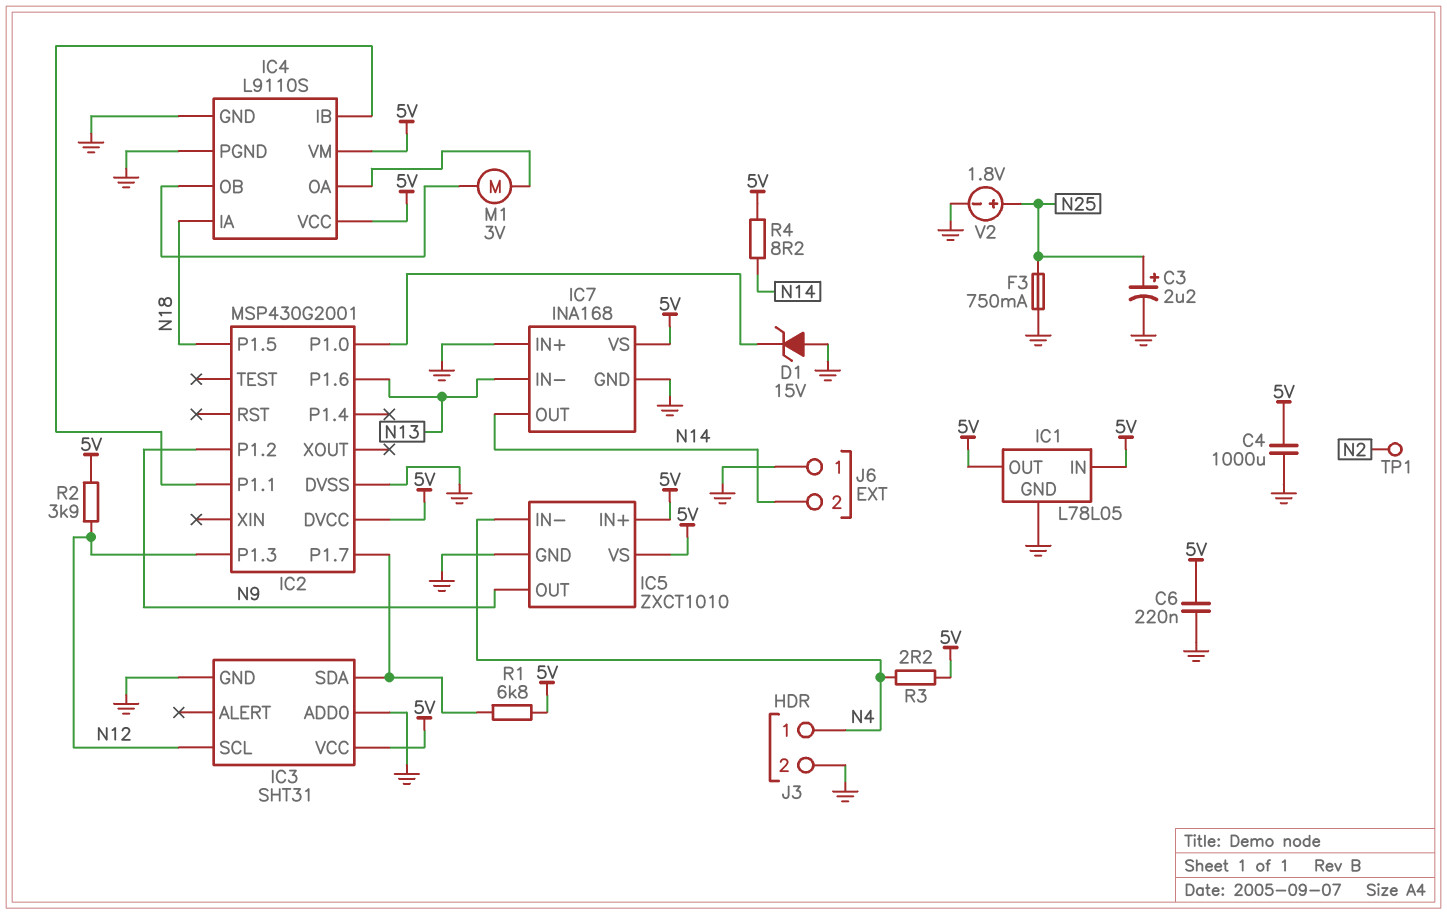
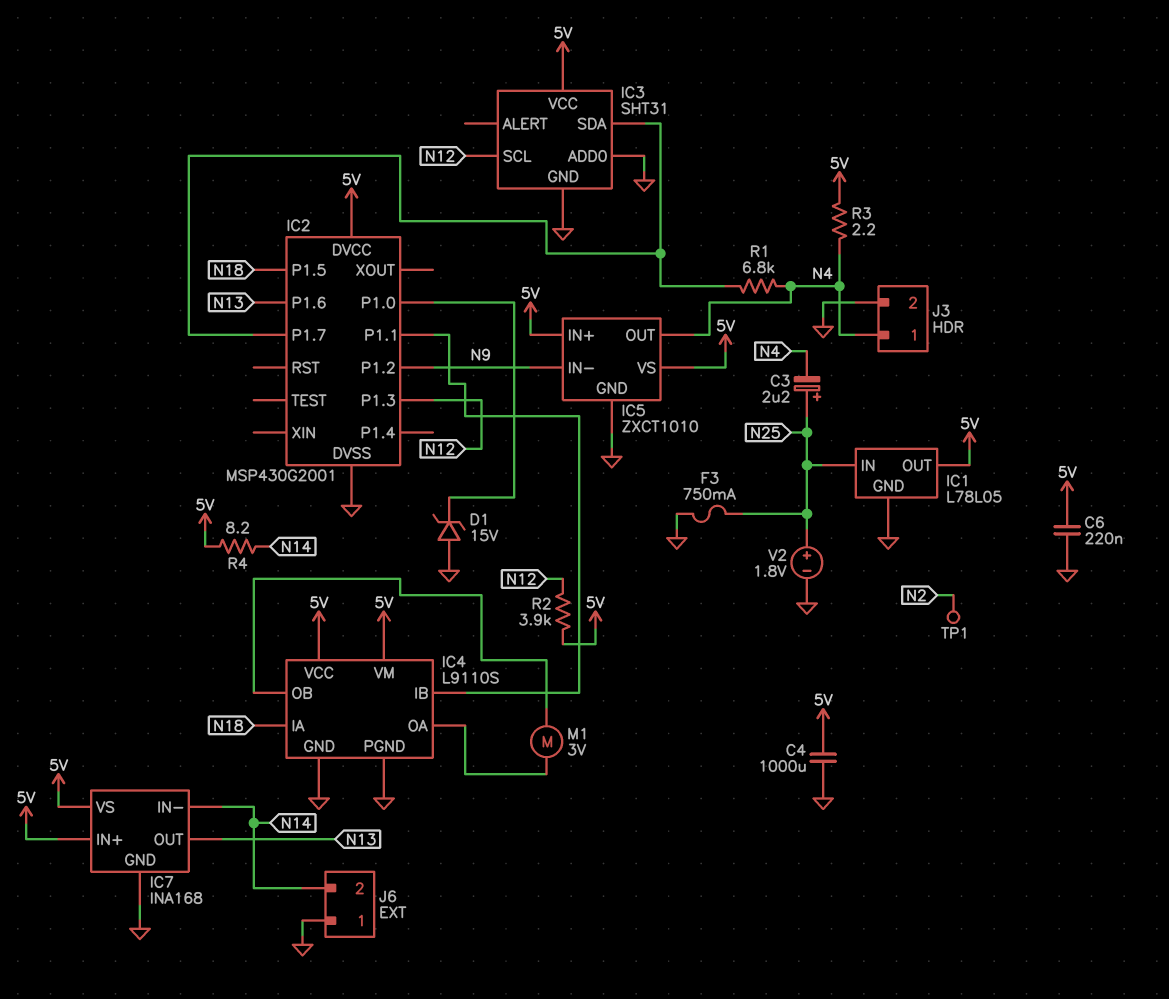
C3: 2.2uF (plus N25, minus GND) -> 2.2uF (plus N25, minus N4)
IC1 pin IN: 5V -> N25
IC5 pin IN-: N4 -> N9
IC5 pin OUT: N9 -> N4
IC7 pin IN+: GND -> 5V
IC7 pin IN-: N13 -> N14
IC7 pin OUT: N14 -> N13
R1: 6.8k (5V, IC2/P1.7) -> 6.8k (IC2/P1.7, N4)

